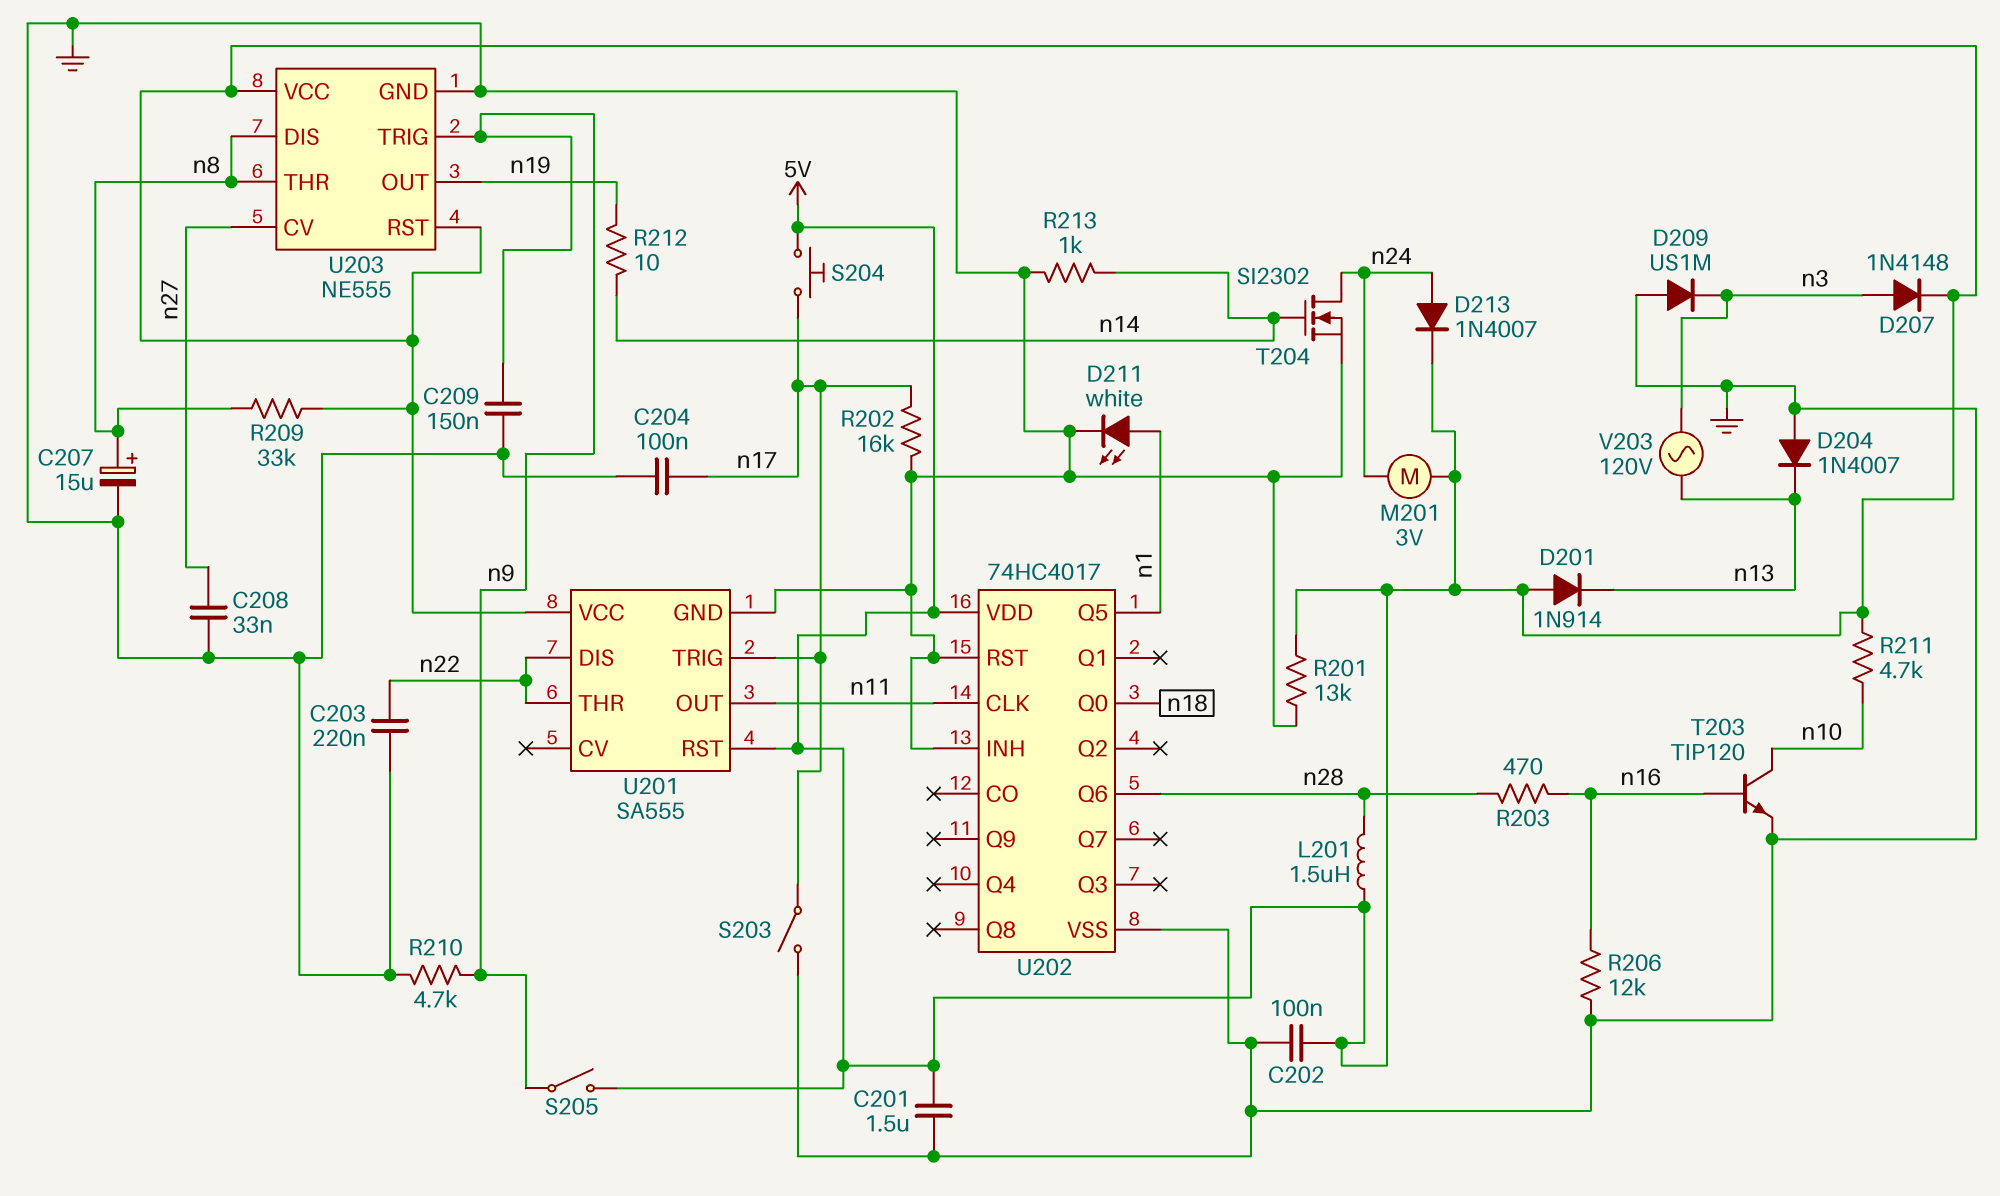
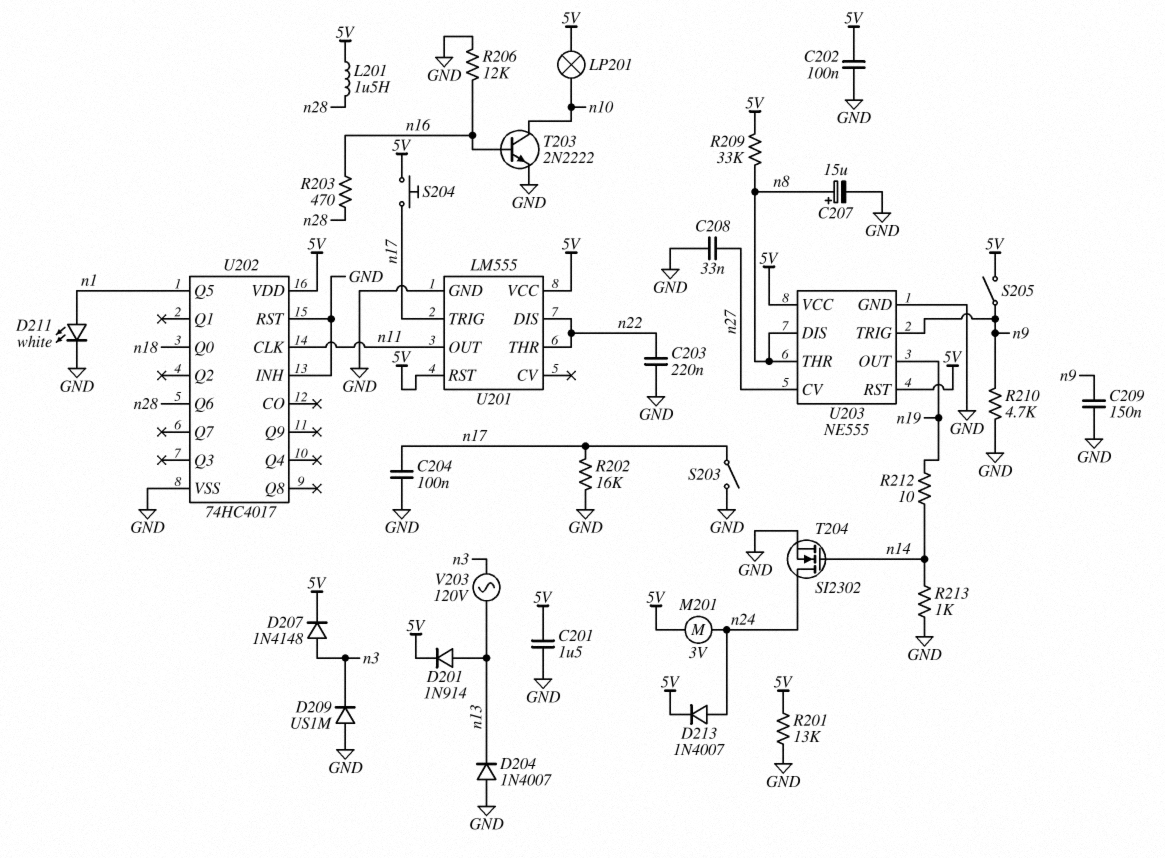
D201: diode 1N914 (A 5V, K n13) -> diode 1N914 (A n13, K 5V)
LP201: none -> lamp (5V, n10)
R211: 4.7k (5V, n10) -> none
T203: NPN TIP120 (B n16, C n10, E GND) -> NPN 2N2222 (B n16, C n10, E GND)
U201: SA555 -> LM555

